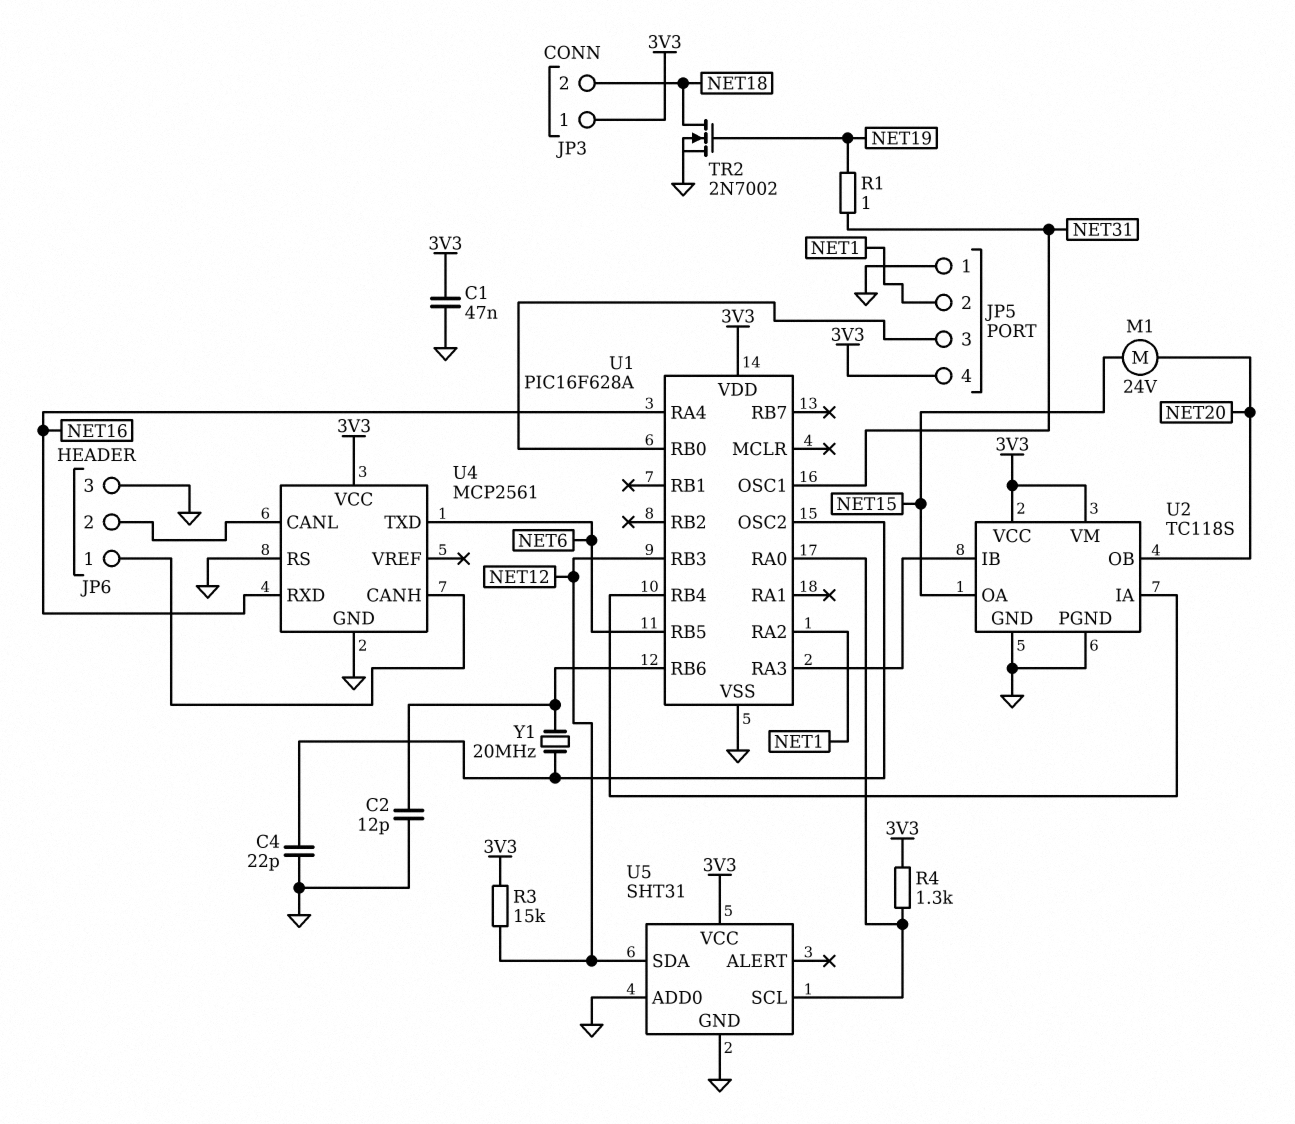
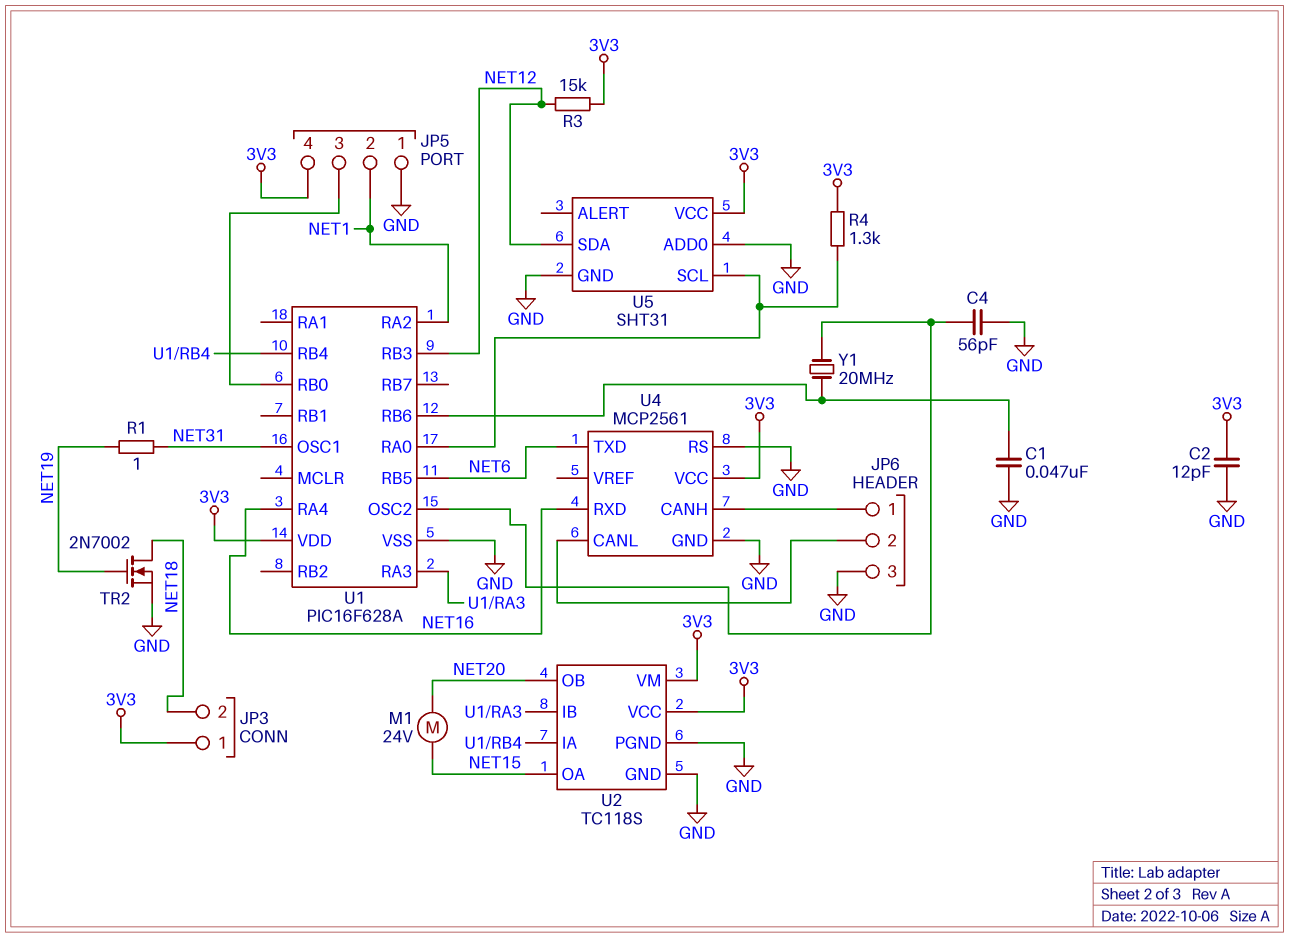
C1: 47nF (3V3, GND) -> 47nF (GND, U1/RB6)
C2: 12pF (GND, U1/RB6) -> 12pF (3V3, GND)
C4: 22pF (GND, U1/OSC2) -> 56pF (GND, U1/OSC2)

